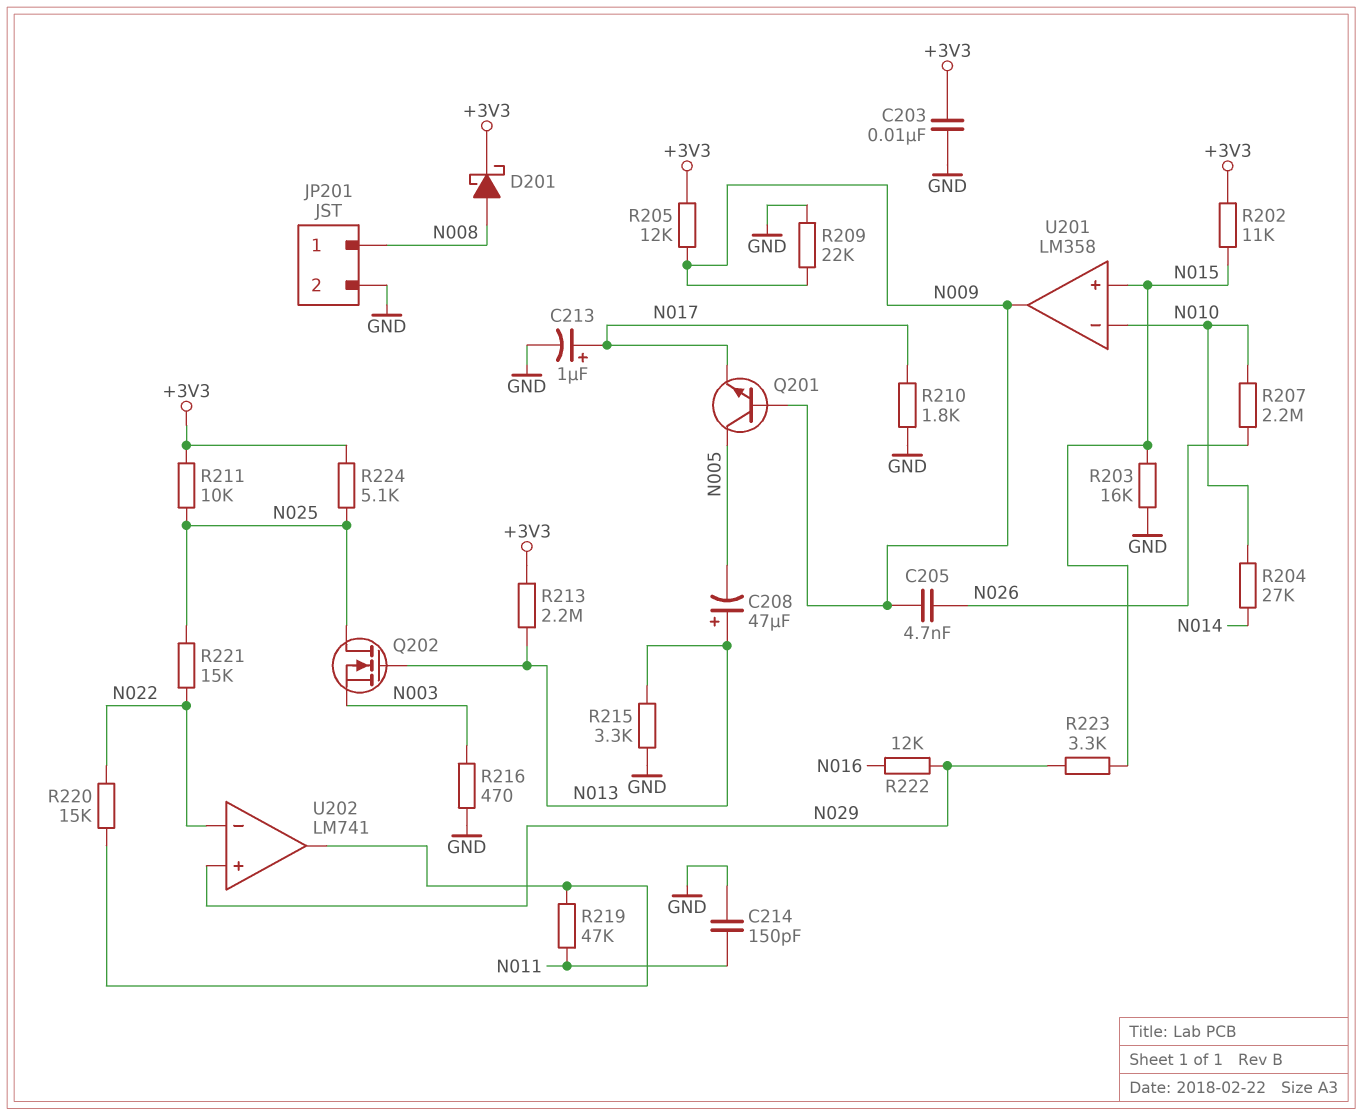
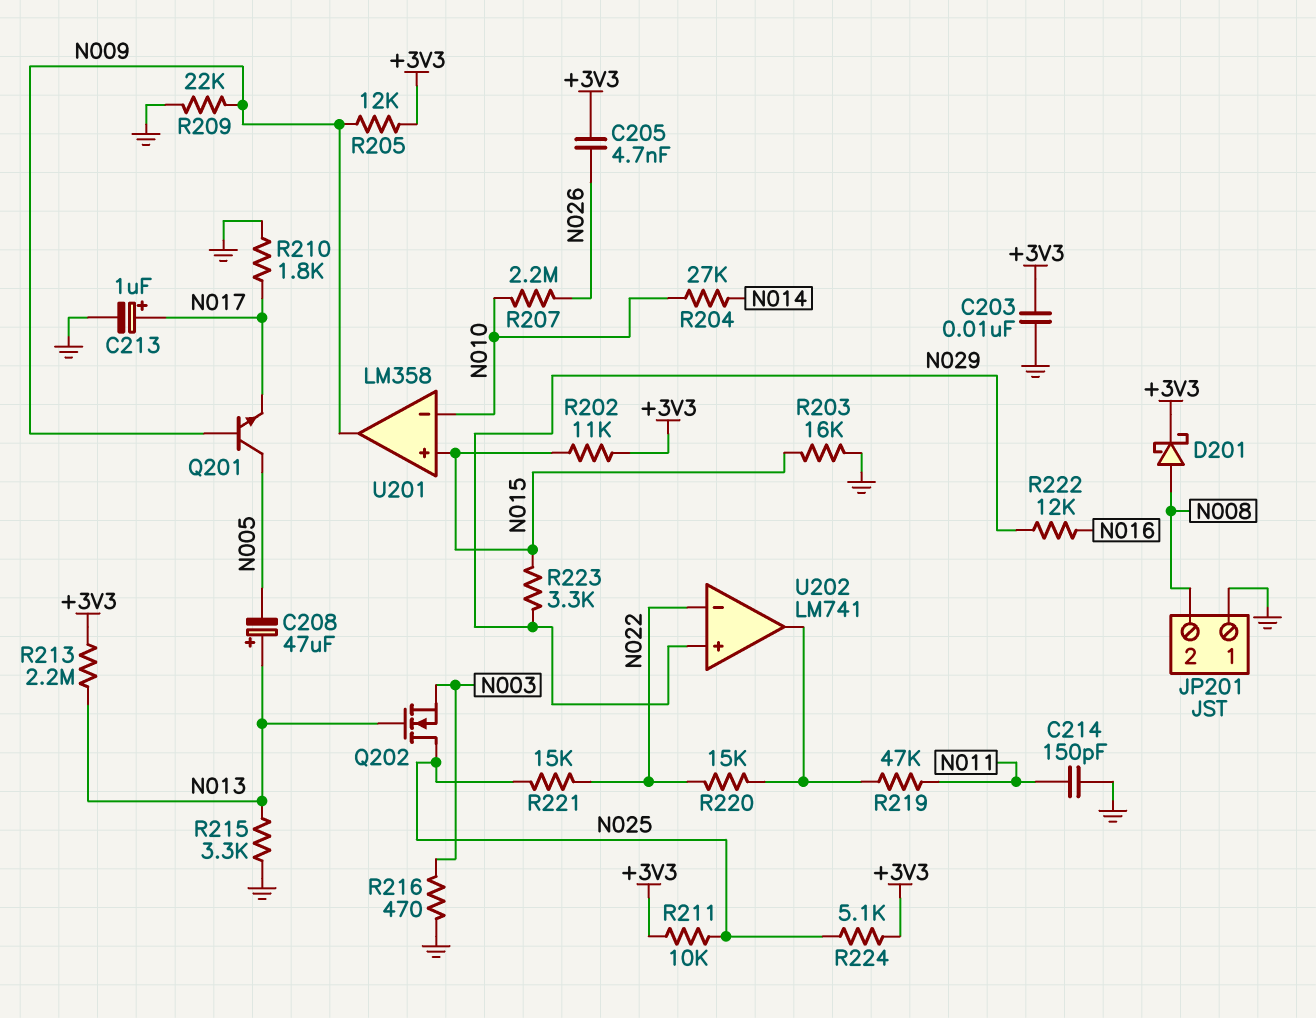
C205: 4.7nF (N009, N026) -> 4.7nF (+3V3, N026)
JP201 pin 1: N008 -> GND
JP201 pin 2: GND -> N008

